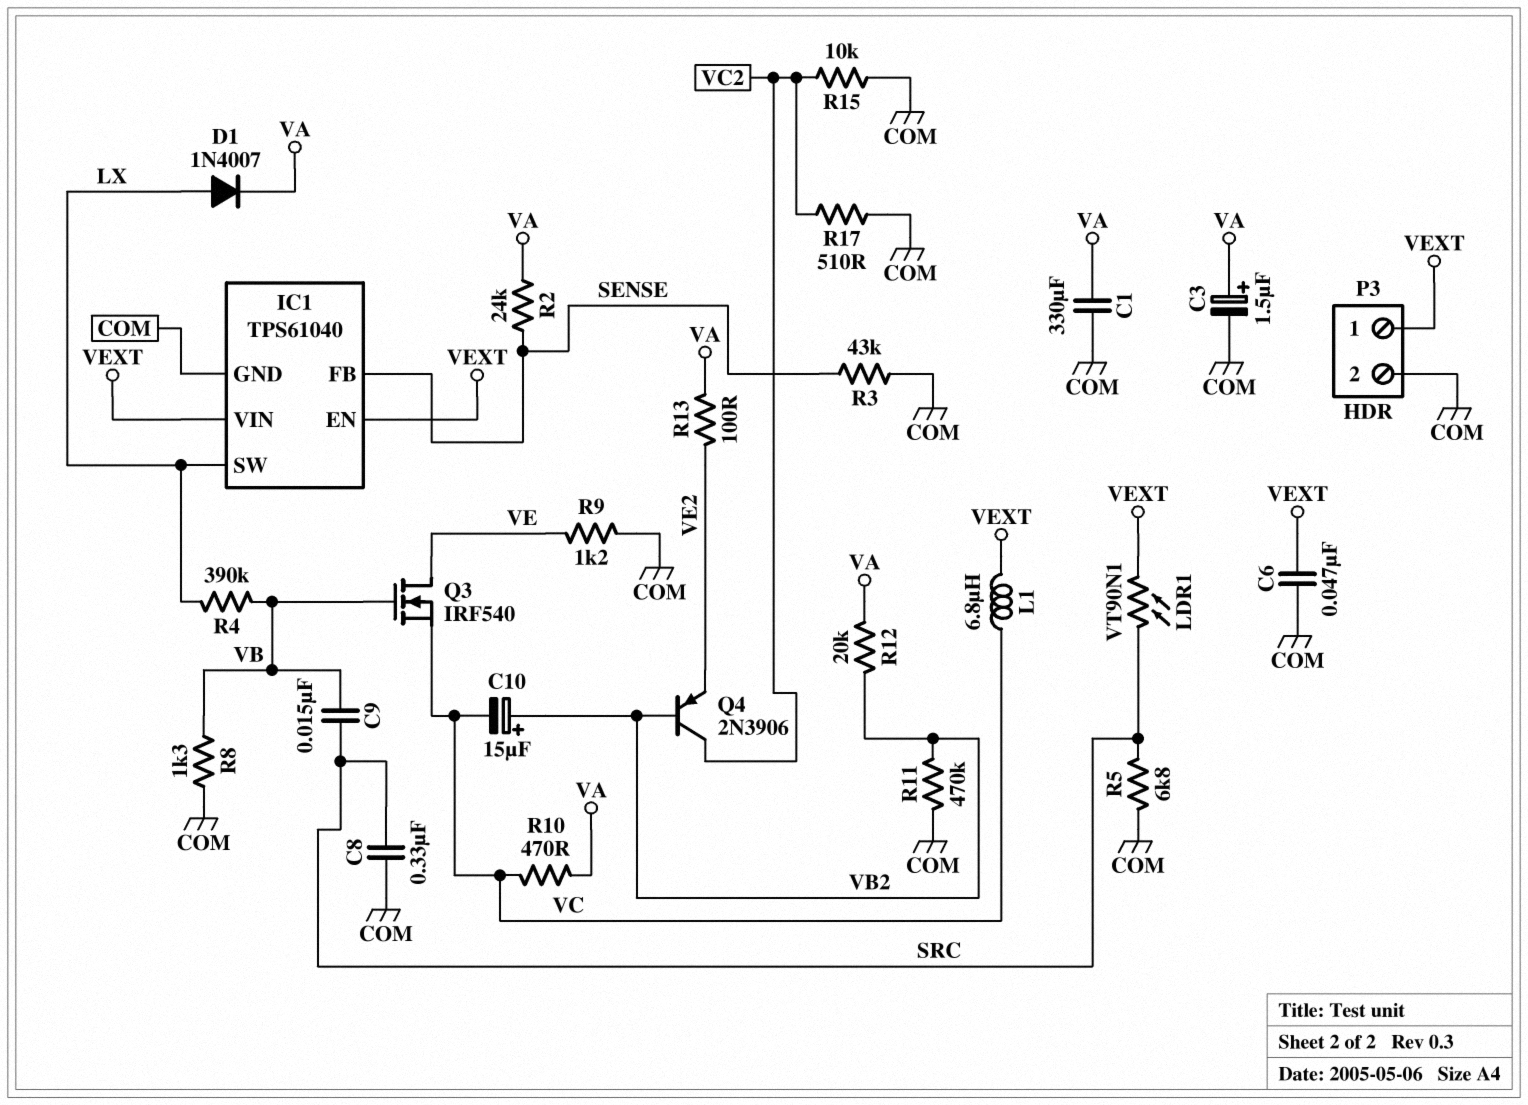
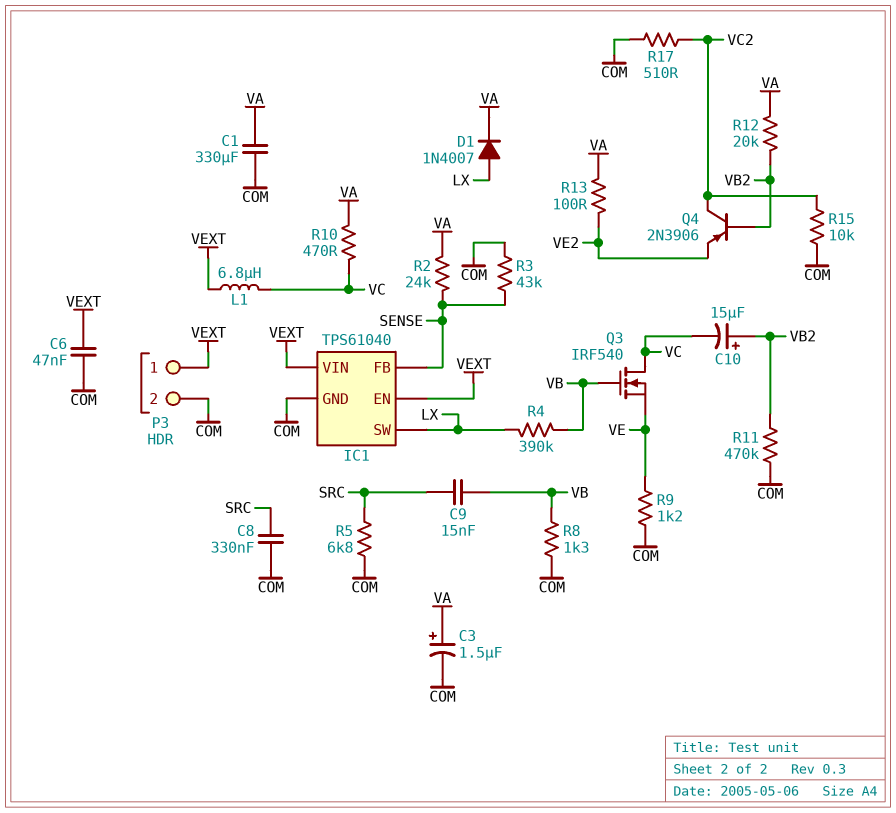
LDR1: VT90N1 (SRC, VEXT) -> none
Q3: NMOS IRF540 (G VB, D VE, S VC) -> NMOS IRF540 (G VB, D VC, S VE)

